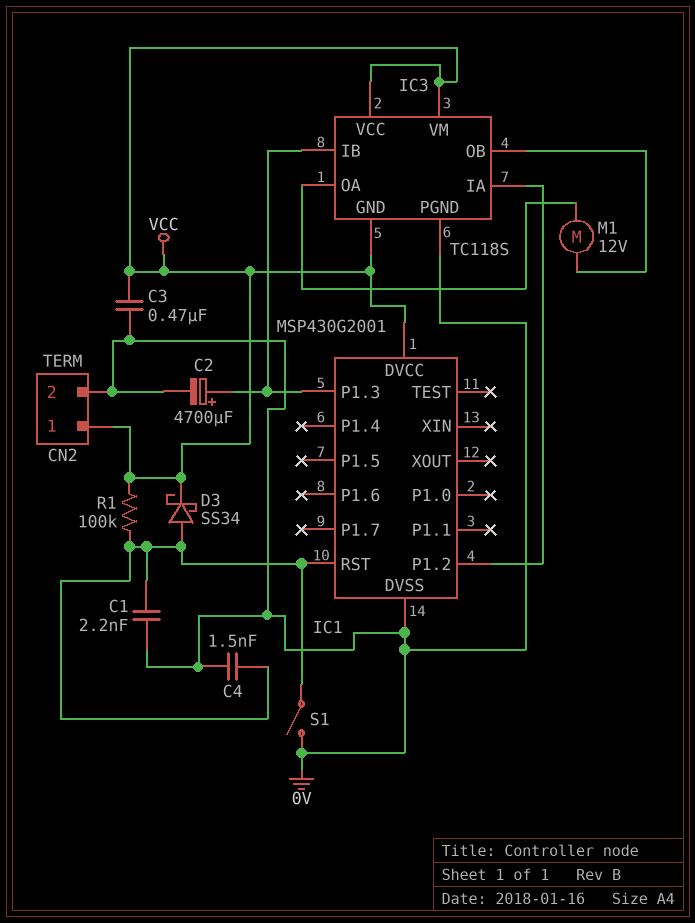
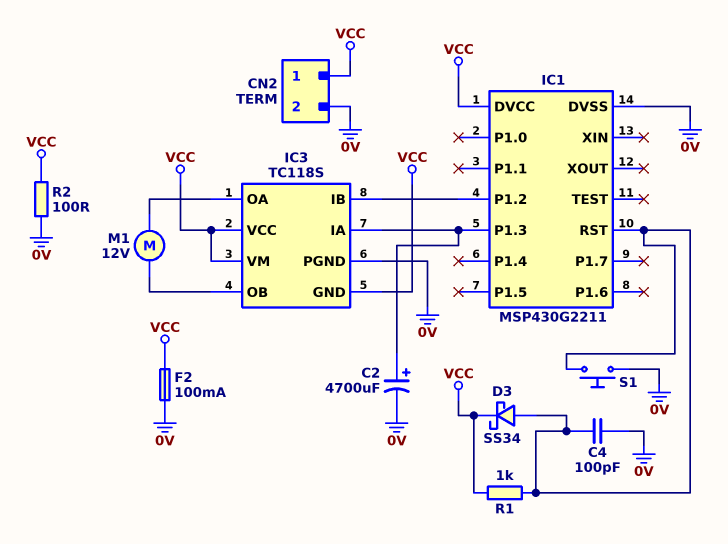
C1: 2.2nF (0V, IC1/RST) -> none
C3: 470nF (0V, VCC) -> none
C4: 1.5nF (0V, IC1/RST) -> 100pF (0V, IC1/RST)
F2: none -> 100mA (0V, VCC)
IC1: MSP430G2001 -> MSP430G2211
IC3 pin IA: IC1/P1.2 -> IC1/P1.3
IC3 pin IB: IC1/P1.3 -> IC1/P1.2
R1: 100k (IC1/RST, VCC) -> 1k (IC1/RST, VCC)
R2: none -> 100 (0V, VCC)
S1: switch (0V, IC1/RST) -> button (0V, IC1/RST)

